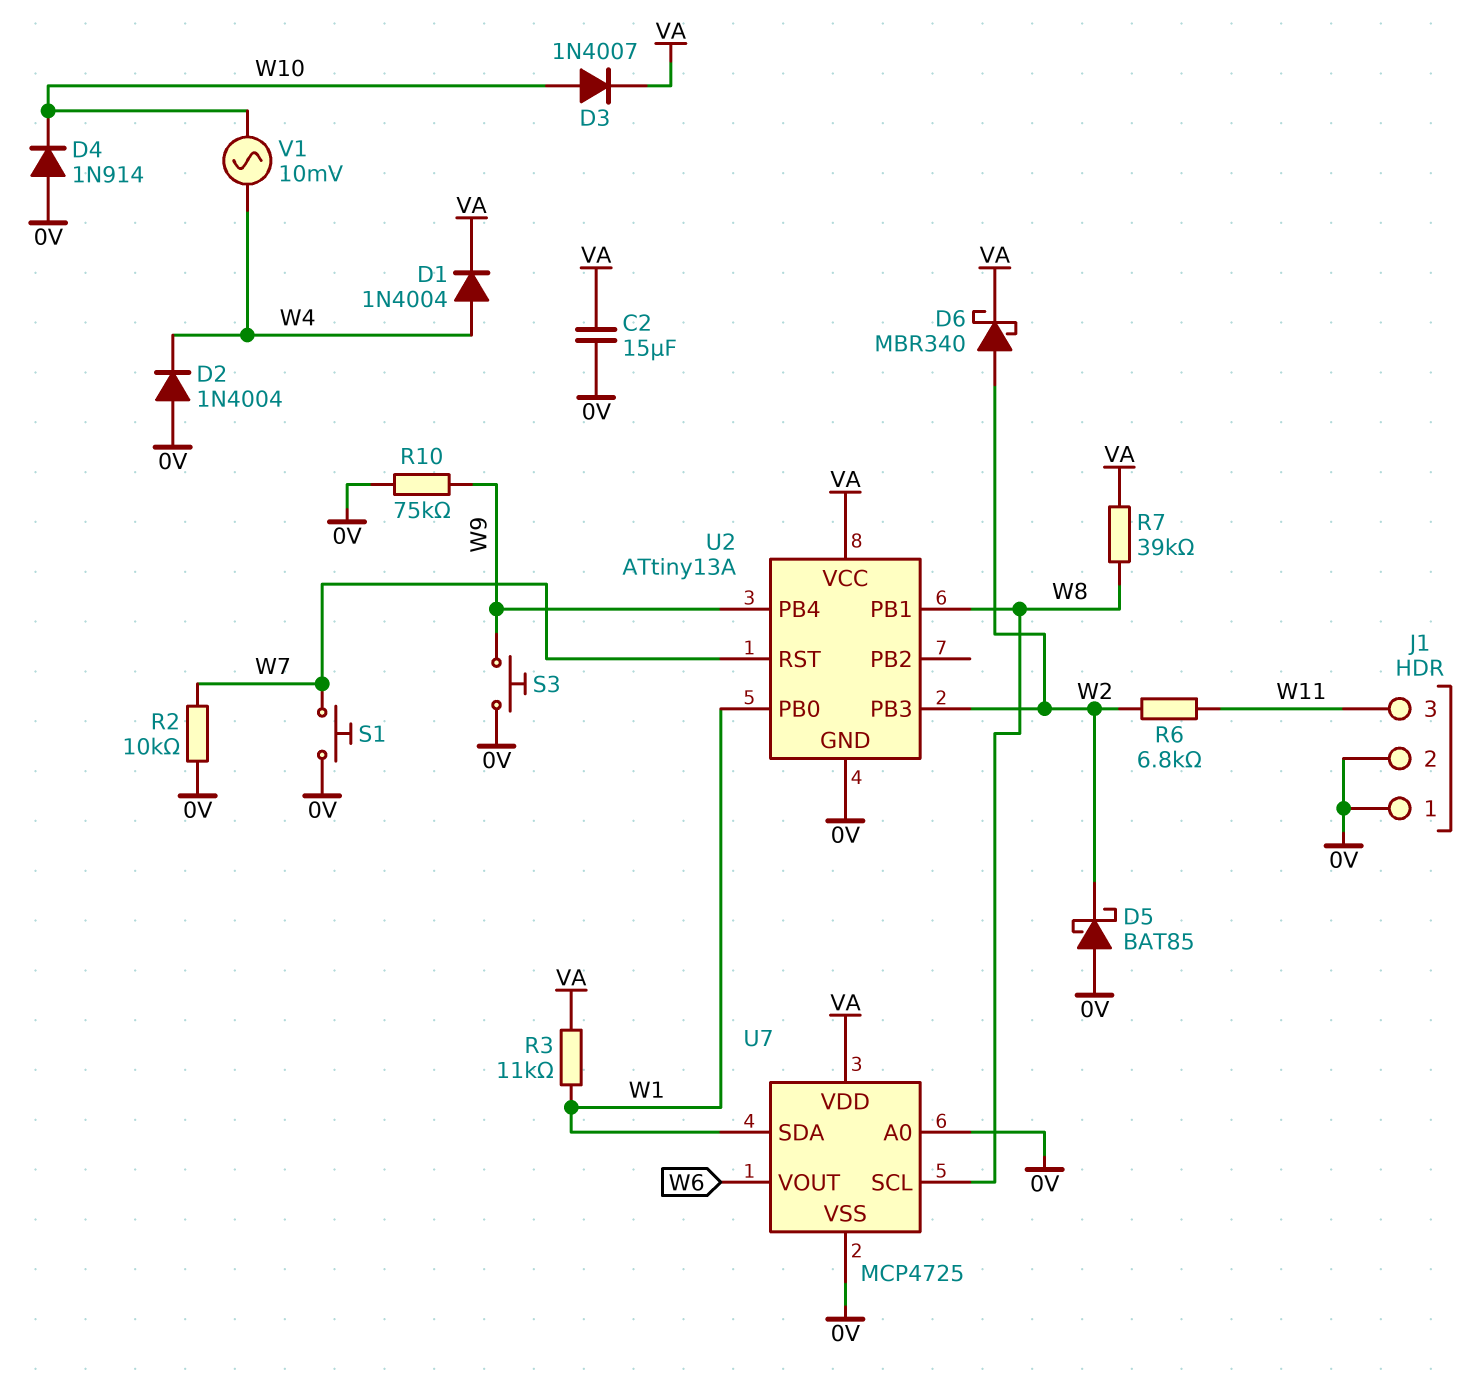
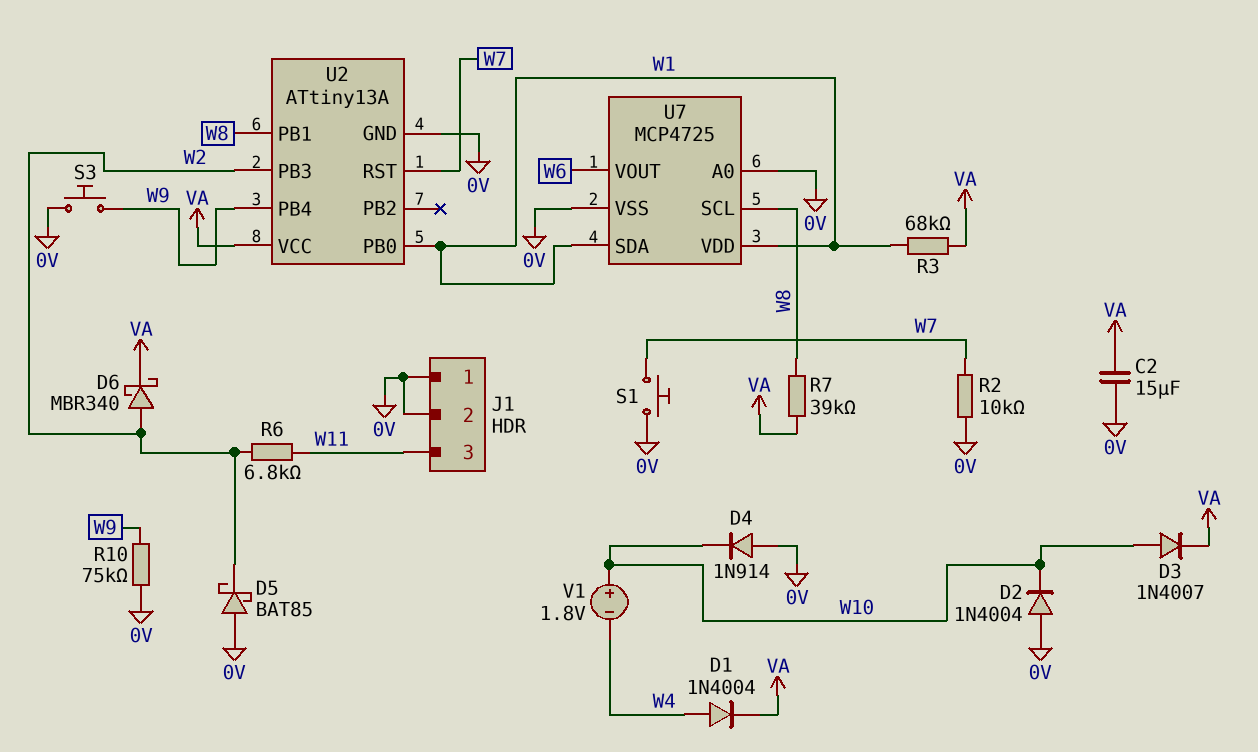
D2: diode 1N4004 (A 0V, K W4) -> diode 1N4004 (A 0V, K W10)
R3: 11k (VA, W1) -> 68k (VA, W1)
U7 pin VDD: VA -> W1
V1: AC 10mV (W4, W10) -> 1.8V (plus W10, minus W4)

